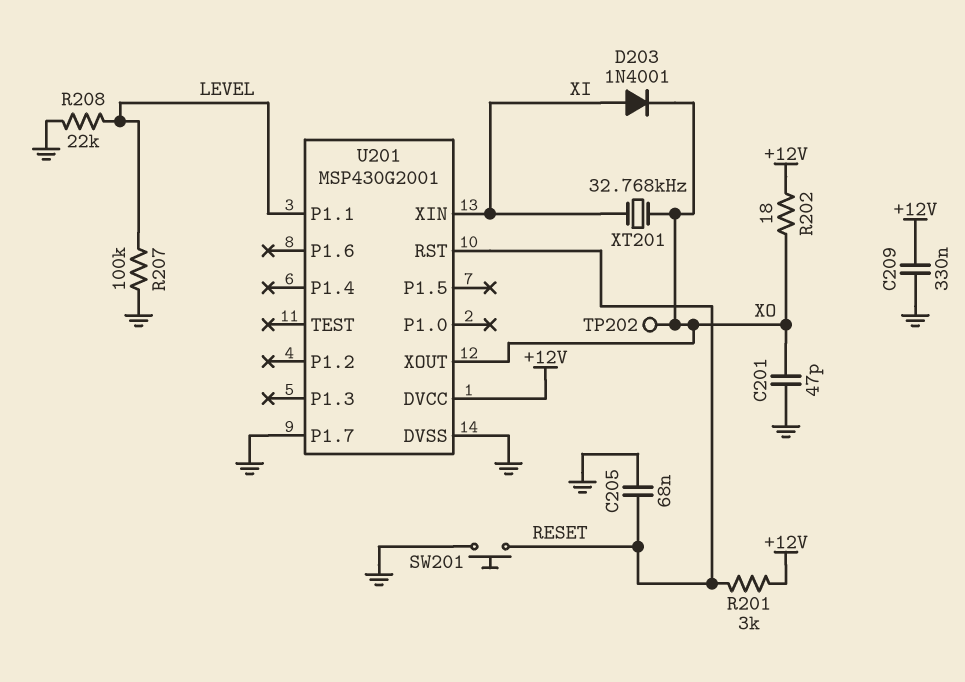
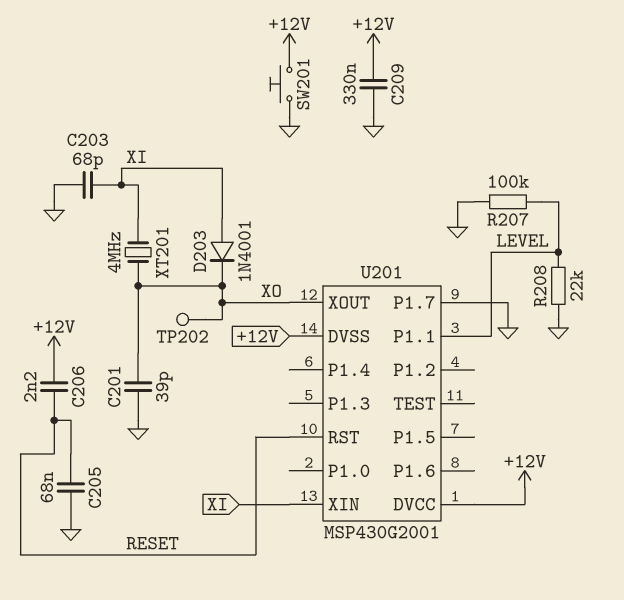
C201: 47pF (GND, XO) -> 39pF (GND, XO)
C203: none -> 68pF (GND, XI)
C206: none -> 2.2nF (+12V, RESET)
R201: 3k (+12V, RESET) -> none
R202: 18 (+12V, XO) -> none
SW201: button (GND, RESET) -> button (+12V, GND)
U201 pin DVSS: GND -> +12V
XT201: 32.768kHz (XI, XO) -> 4MHz (XI, XO)

